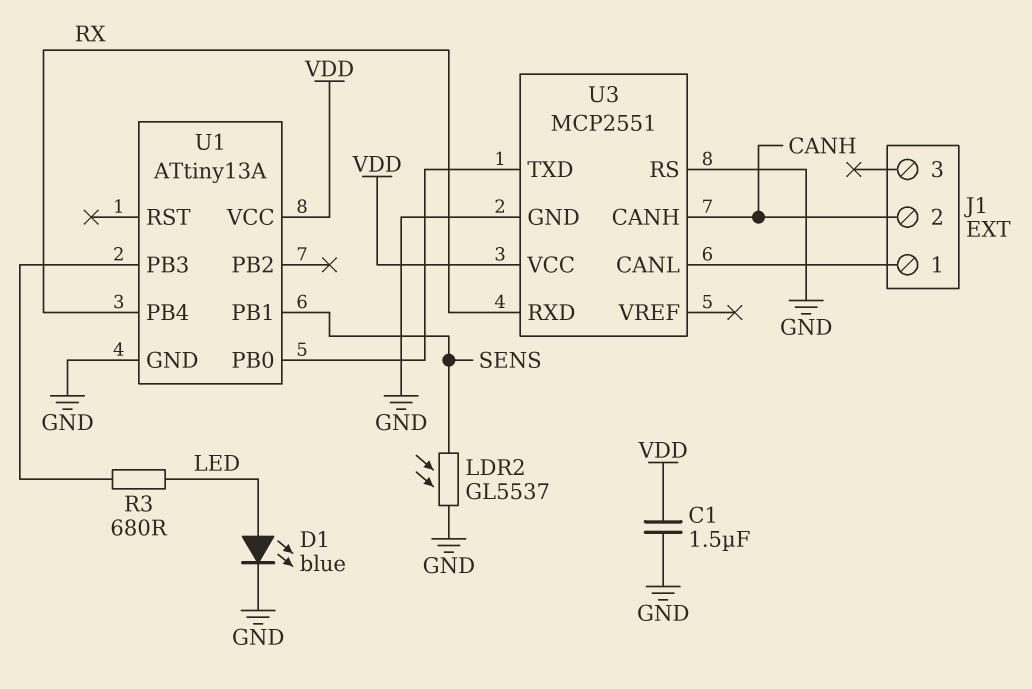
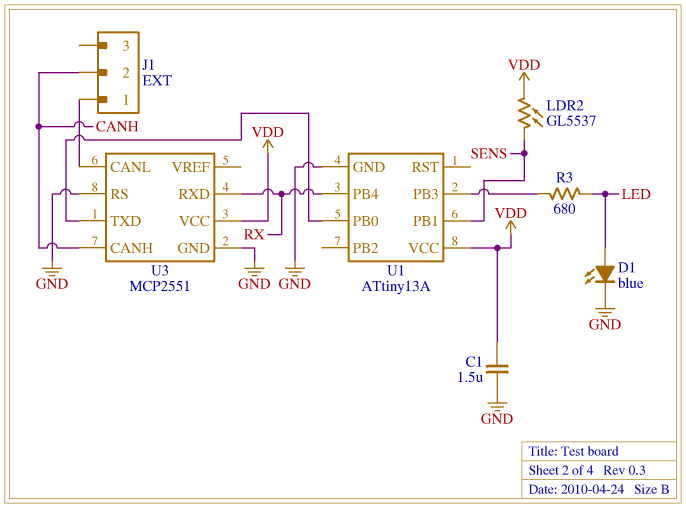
LDR2: GL5537 (GND, SENS) -> GL5537 (SENS, VDD)

